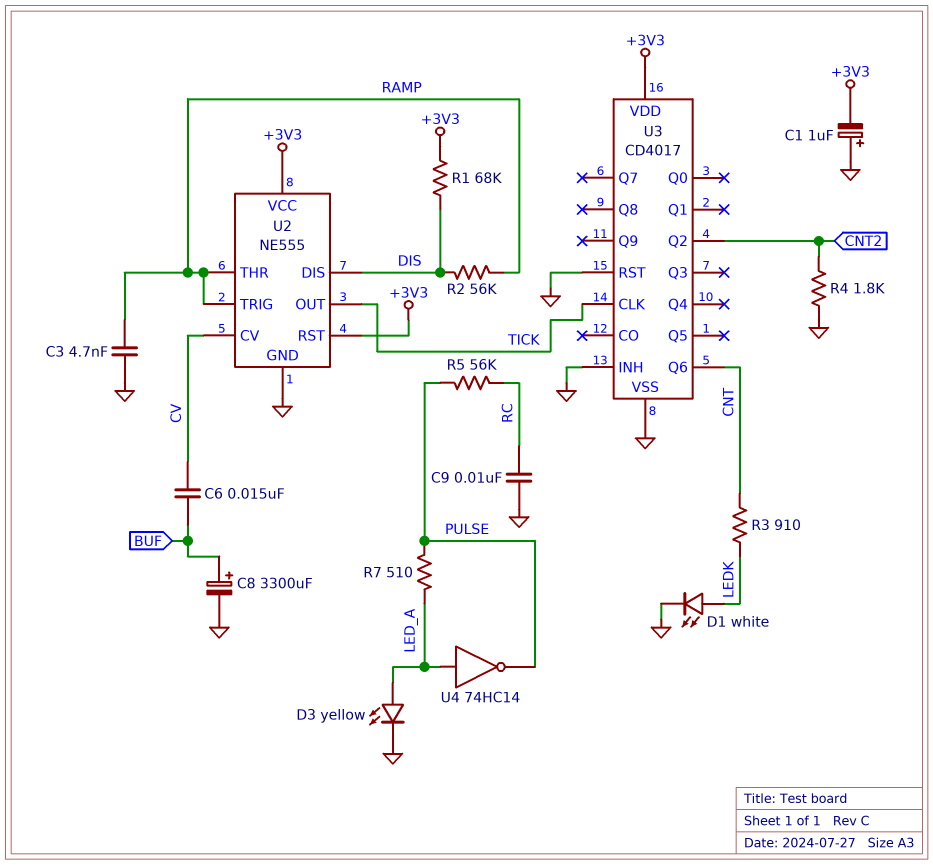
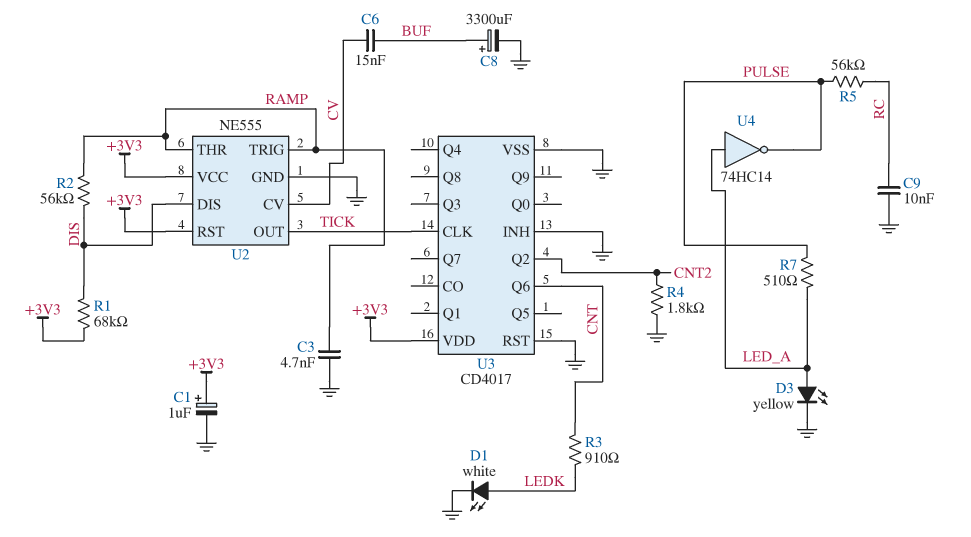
C1: 1uF (plus GND, minus +3V3) -> 1uF (plus +3V3, minus GND)

